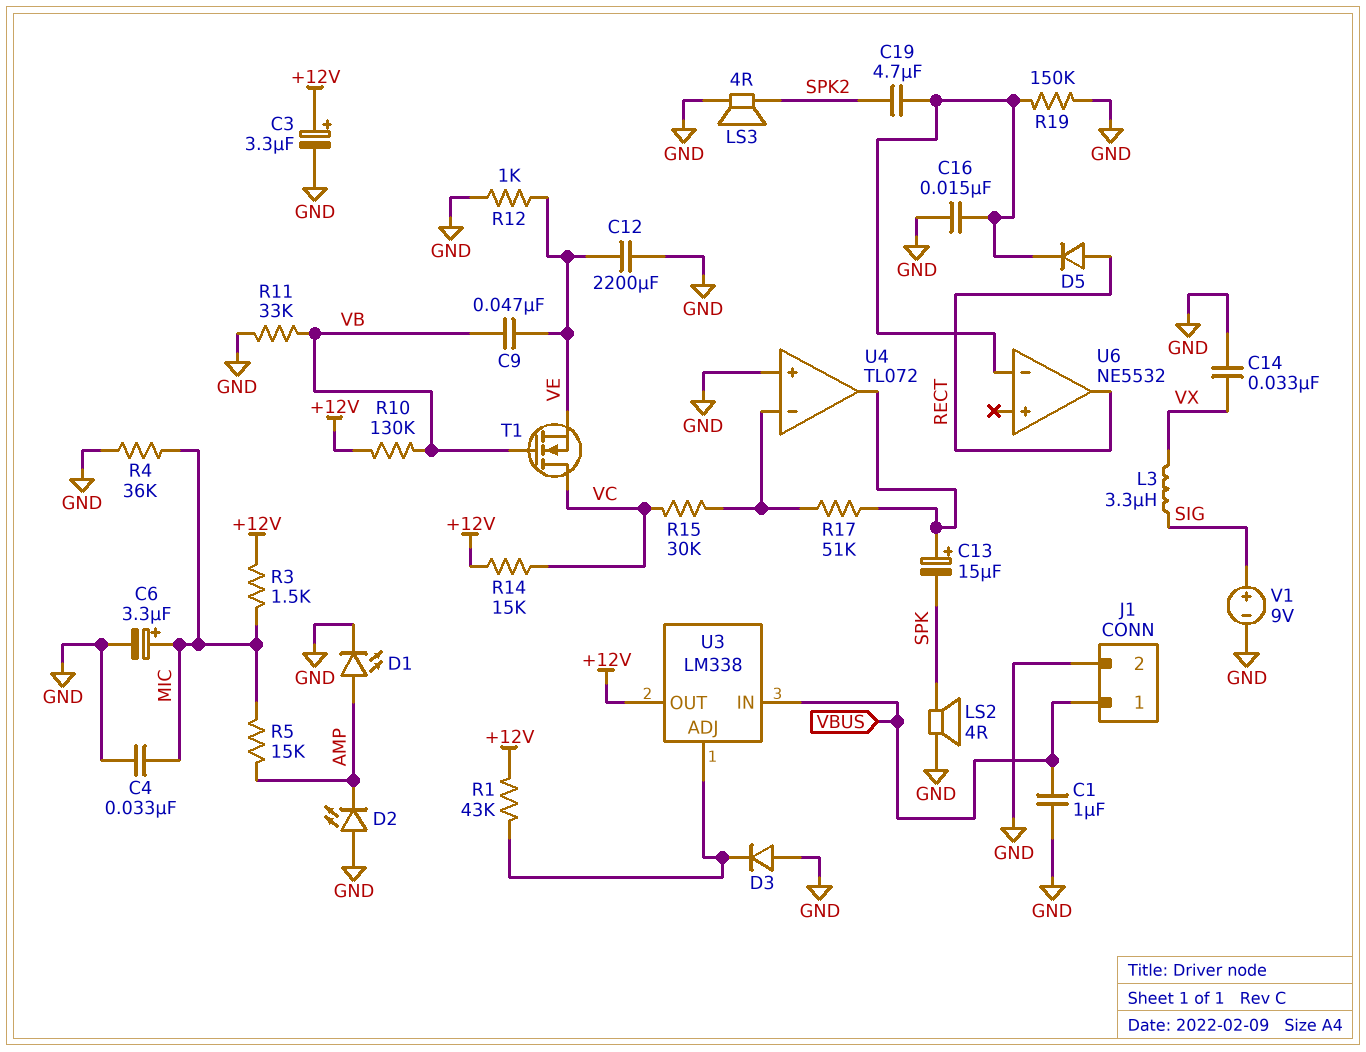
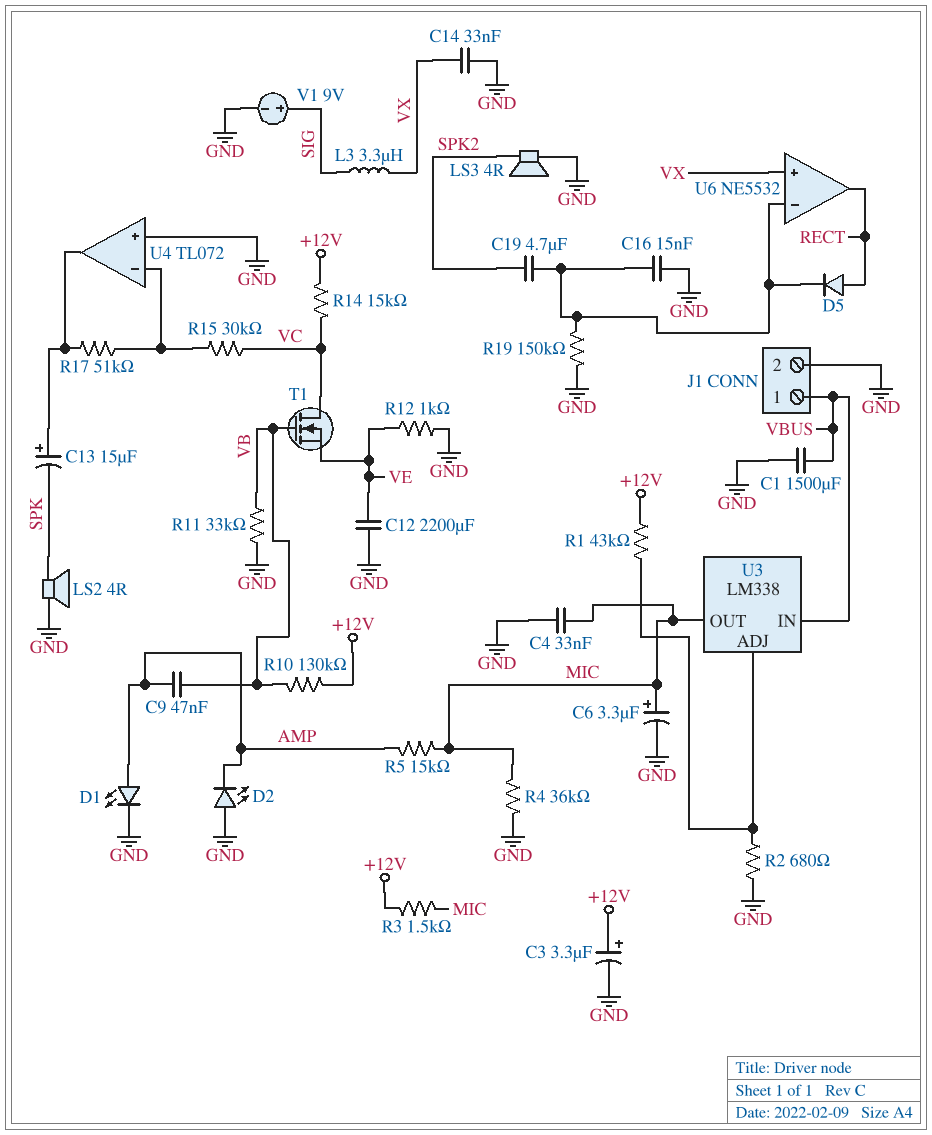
C1: 1uF (GND, VBUS) -> 1500uF (GND, VBUS)
C9: 47nF (VB, VE) -> 47nF (AMP, VB)
D3: diode (A GND, K U3/ADJ) -> none
R2: none -> 680 (GND, U3/ADJ)
U3 pin OUT: +12V -> MIC
U6 pin in+: none -> VX

